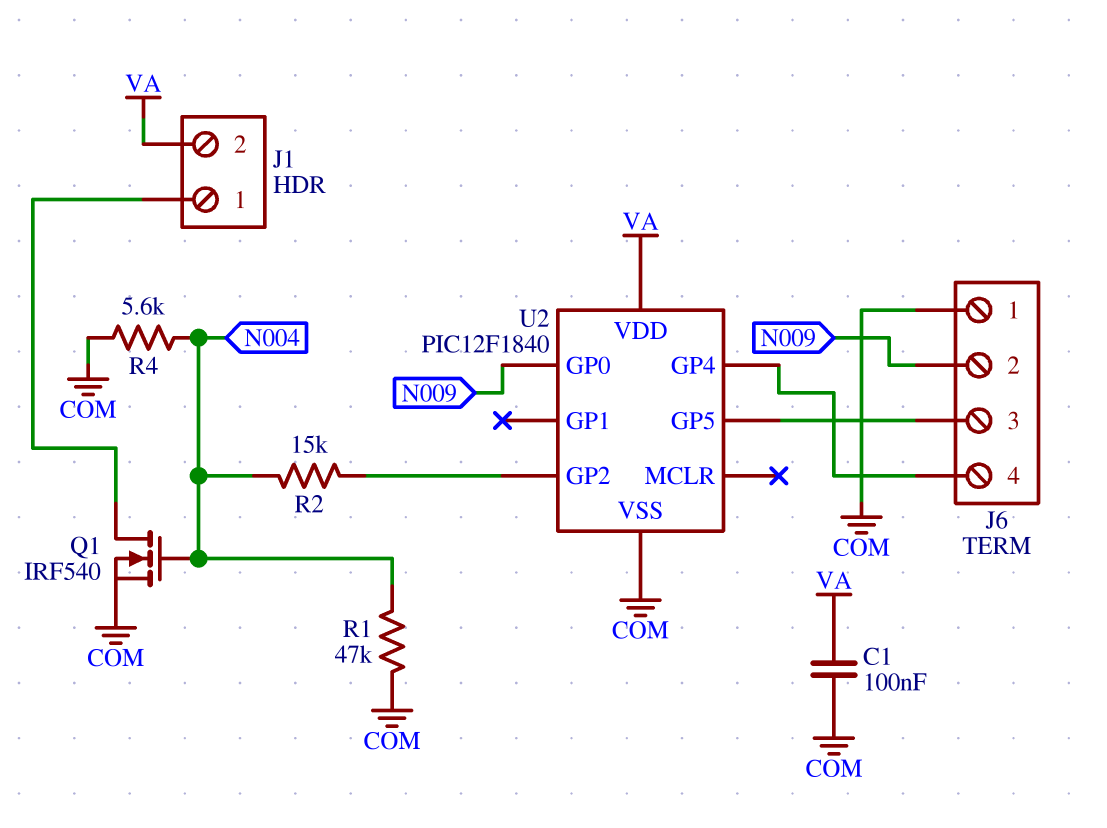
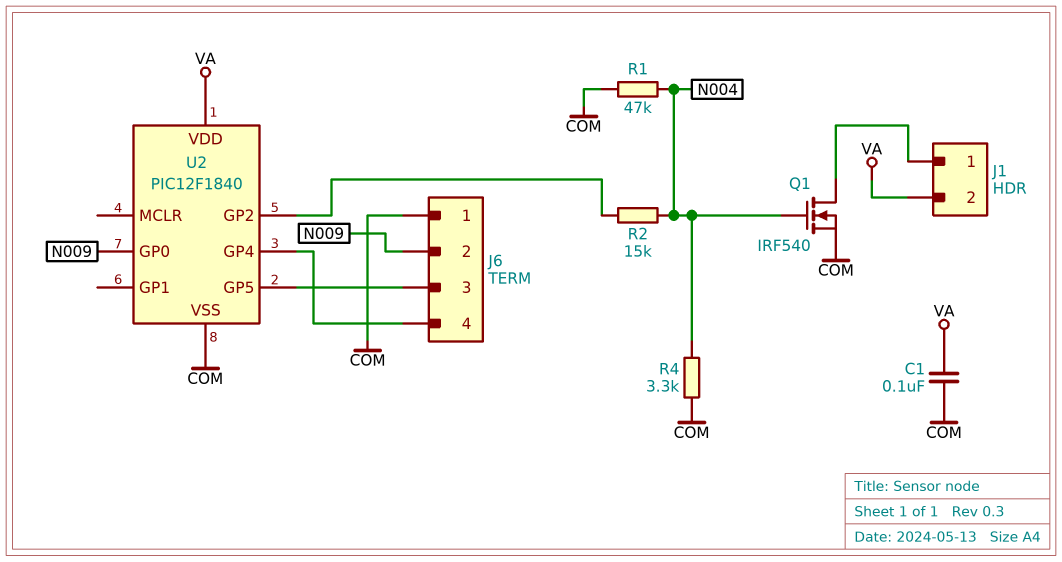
R4: 5.6k (COM, N004) -> 3.3k (COM, N004)

